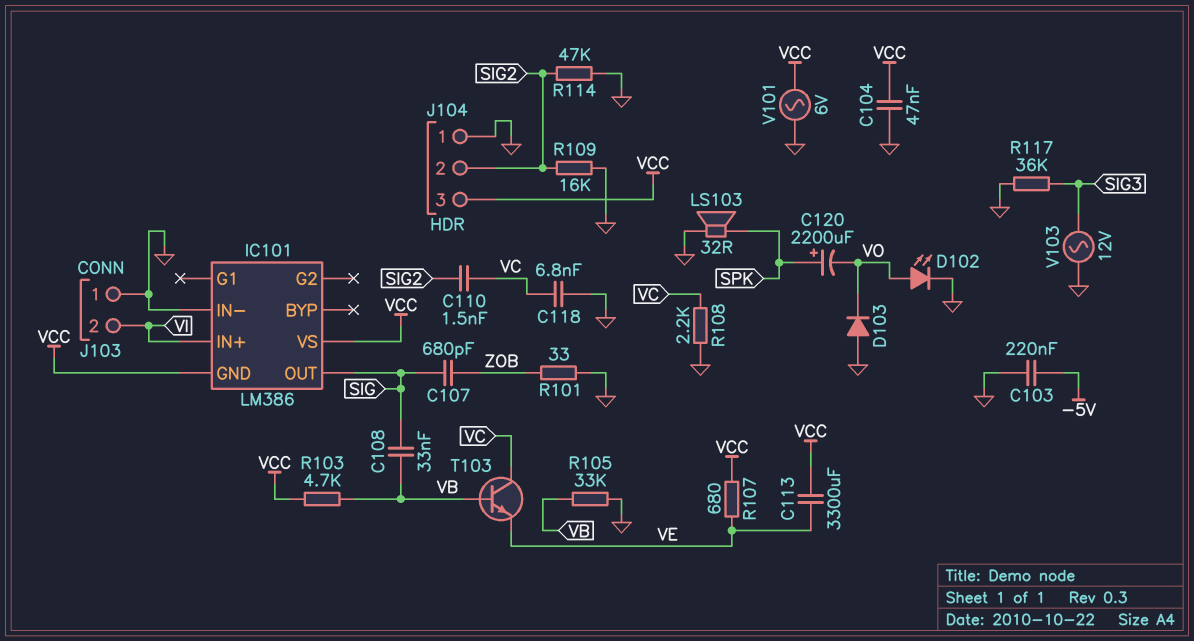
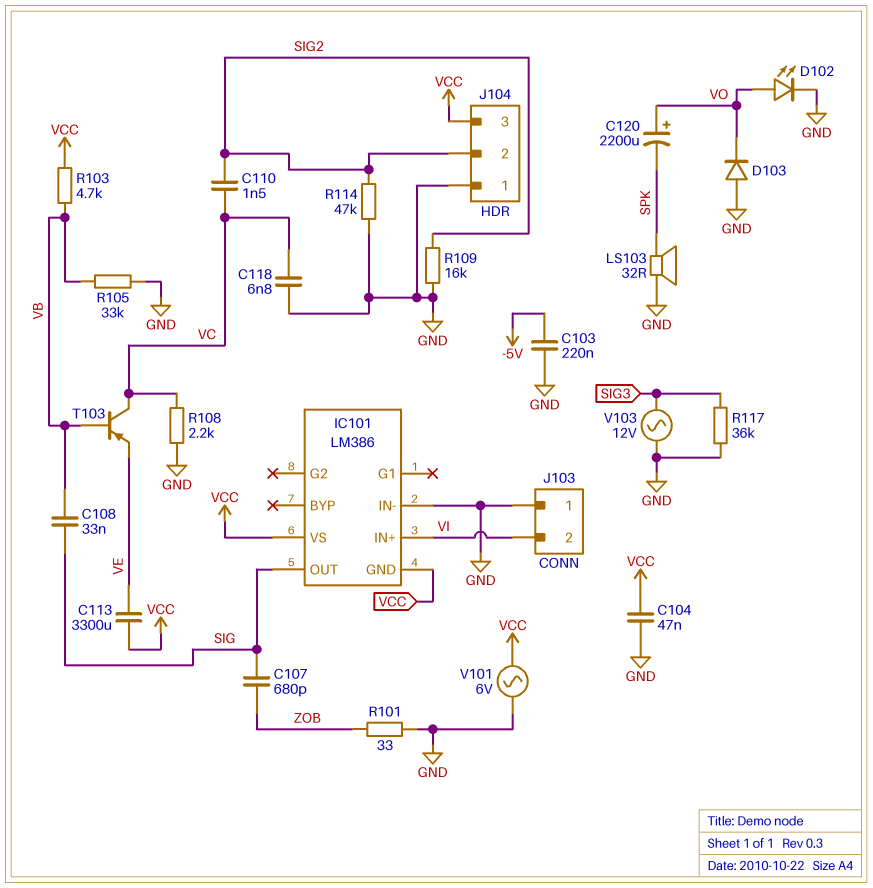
C120: 2200uF (plus SPK, minus VO) -> 2200uF (plus VO, minus SPK)
R107: 680 (VCC, VE) -> none
T103: NPN (B VB, C VC, E VE) -> PNP (B VB, C VC, E VE)

